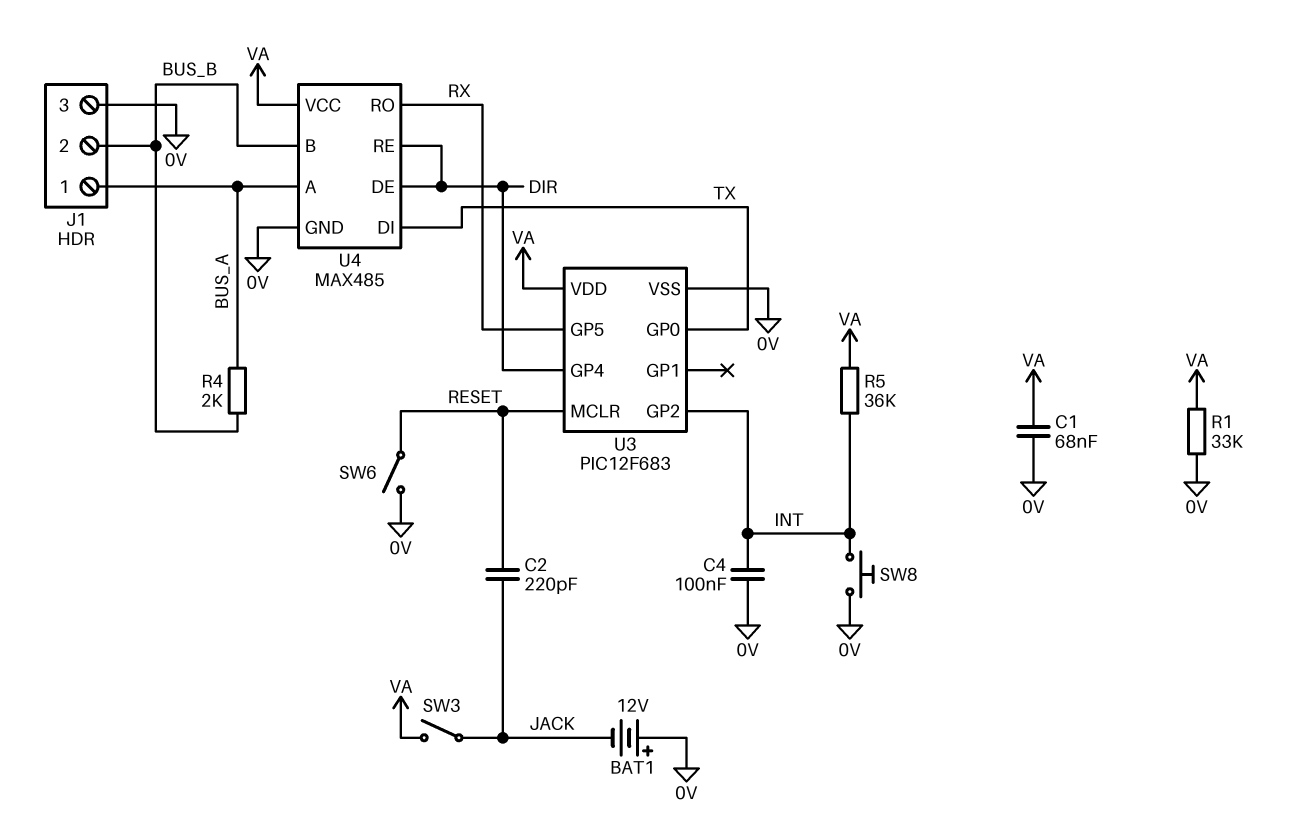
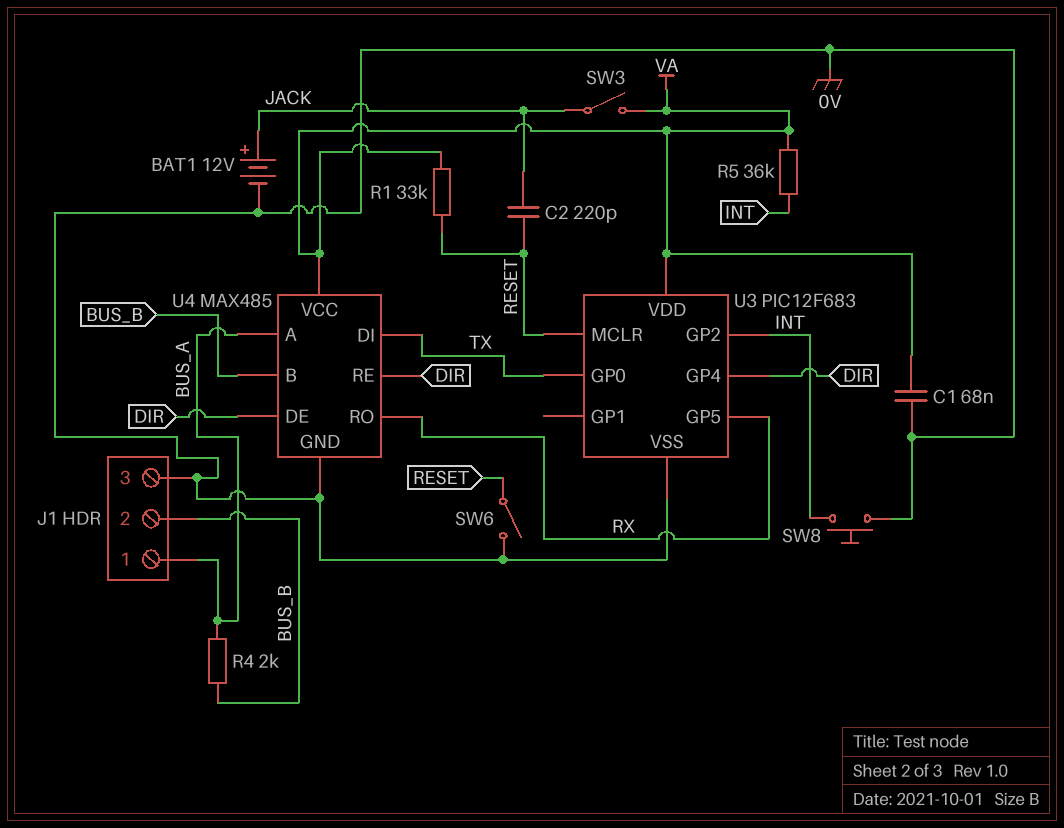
BAT1: 12V (plus 0V, minus JACK) -> 12V (plus JACK, minus 0V)
C4: 100nF (0V, INT) -> none
R1: 33k (0V, VA) -> 33k (RESET, VA)

